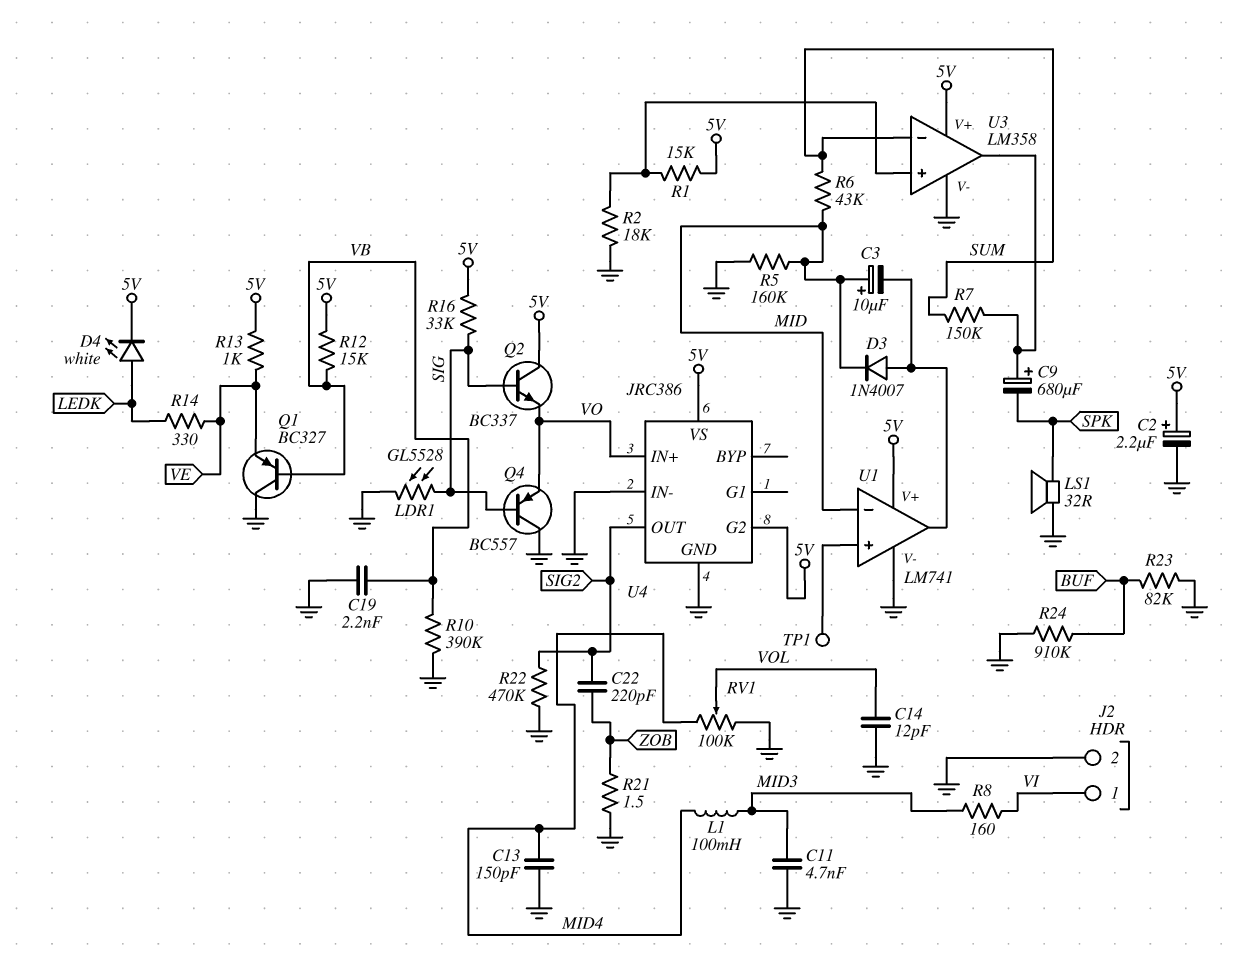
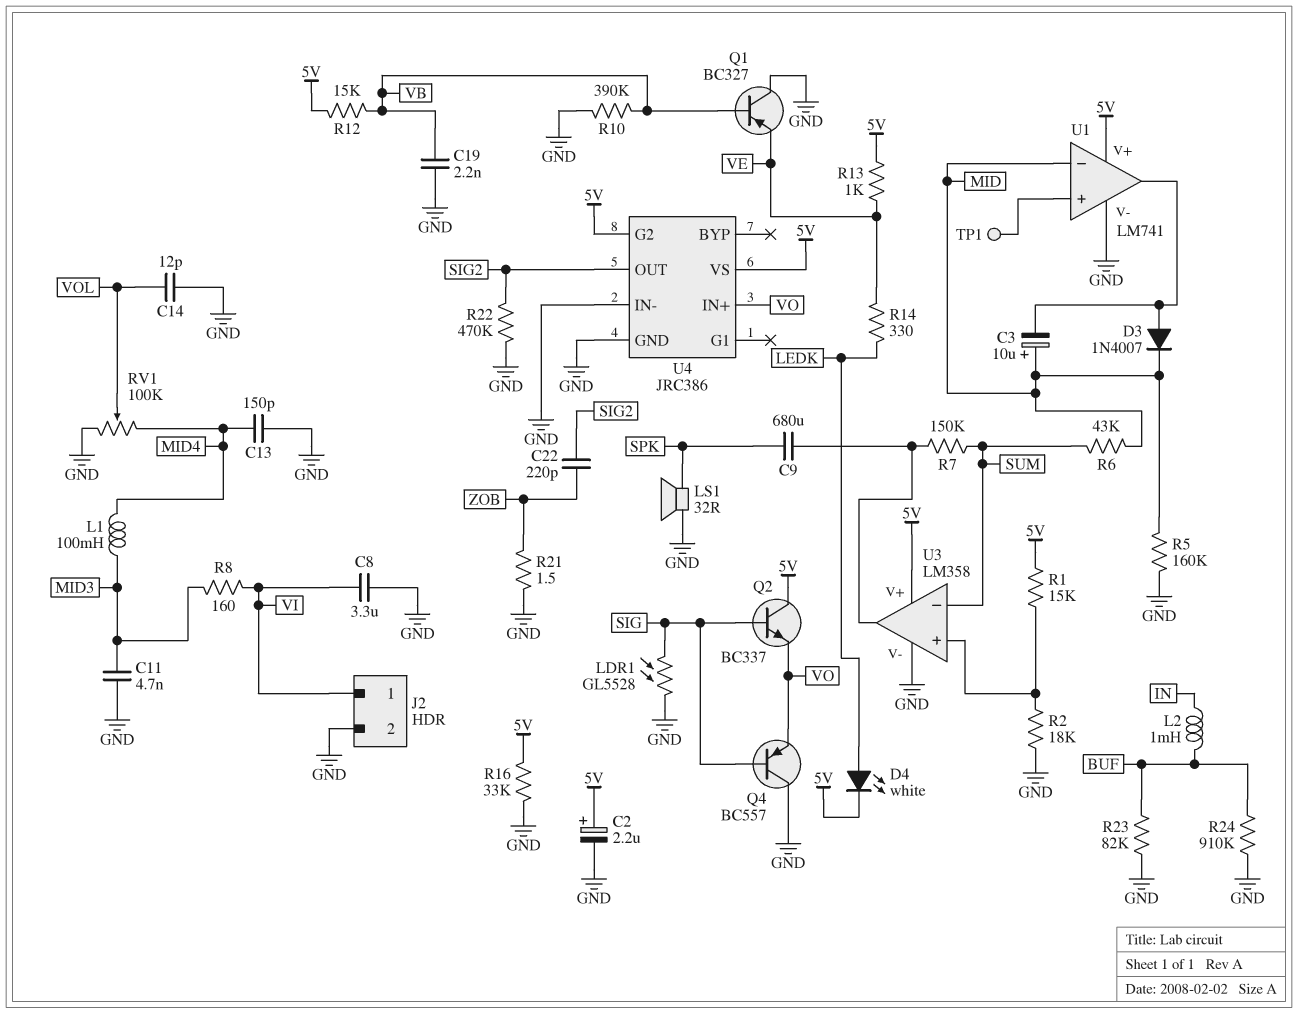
C8: none -> 3.3uF (GND, VI)
C9: 680uF (plus U3/out, minus SPK) -> 680uF (SPK, U3/out)
L2: none -> 1mH (BUF, IN)
R16: 33k (5V, SIG) -> 33k (5V, GND)

